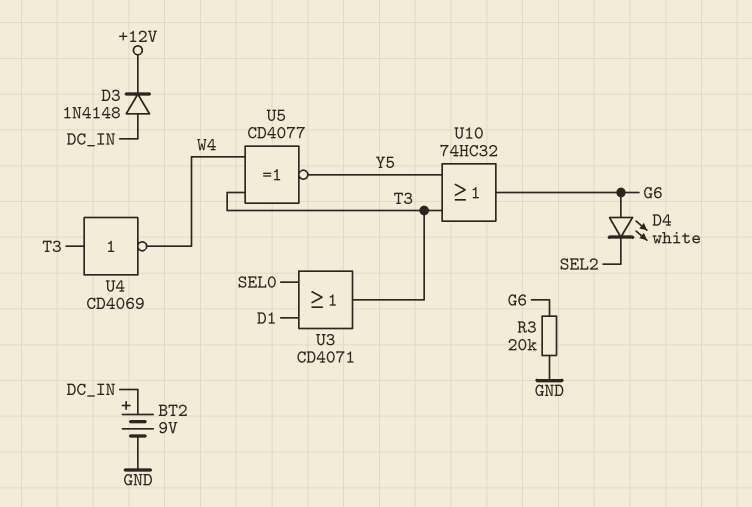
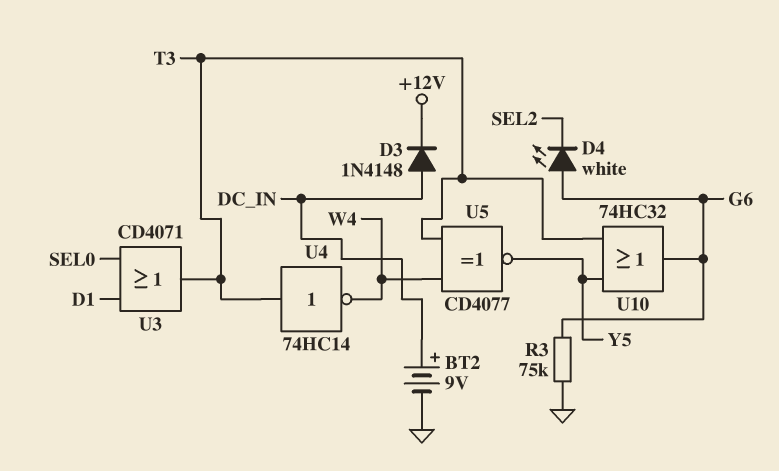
R3: 20k (G6, GND) -> 75k (G6, GND)
U4: NOT CD4069 (in T3, out W4) -> NOT 74HC14 (in T3, out W4)

